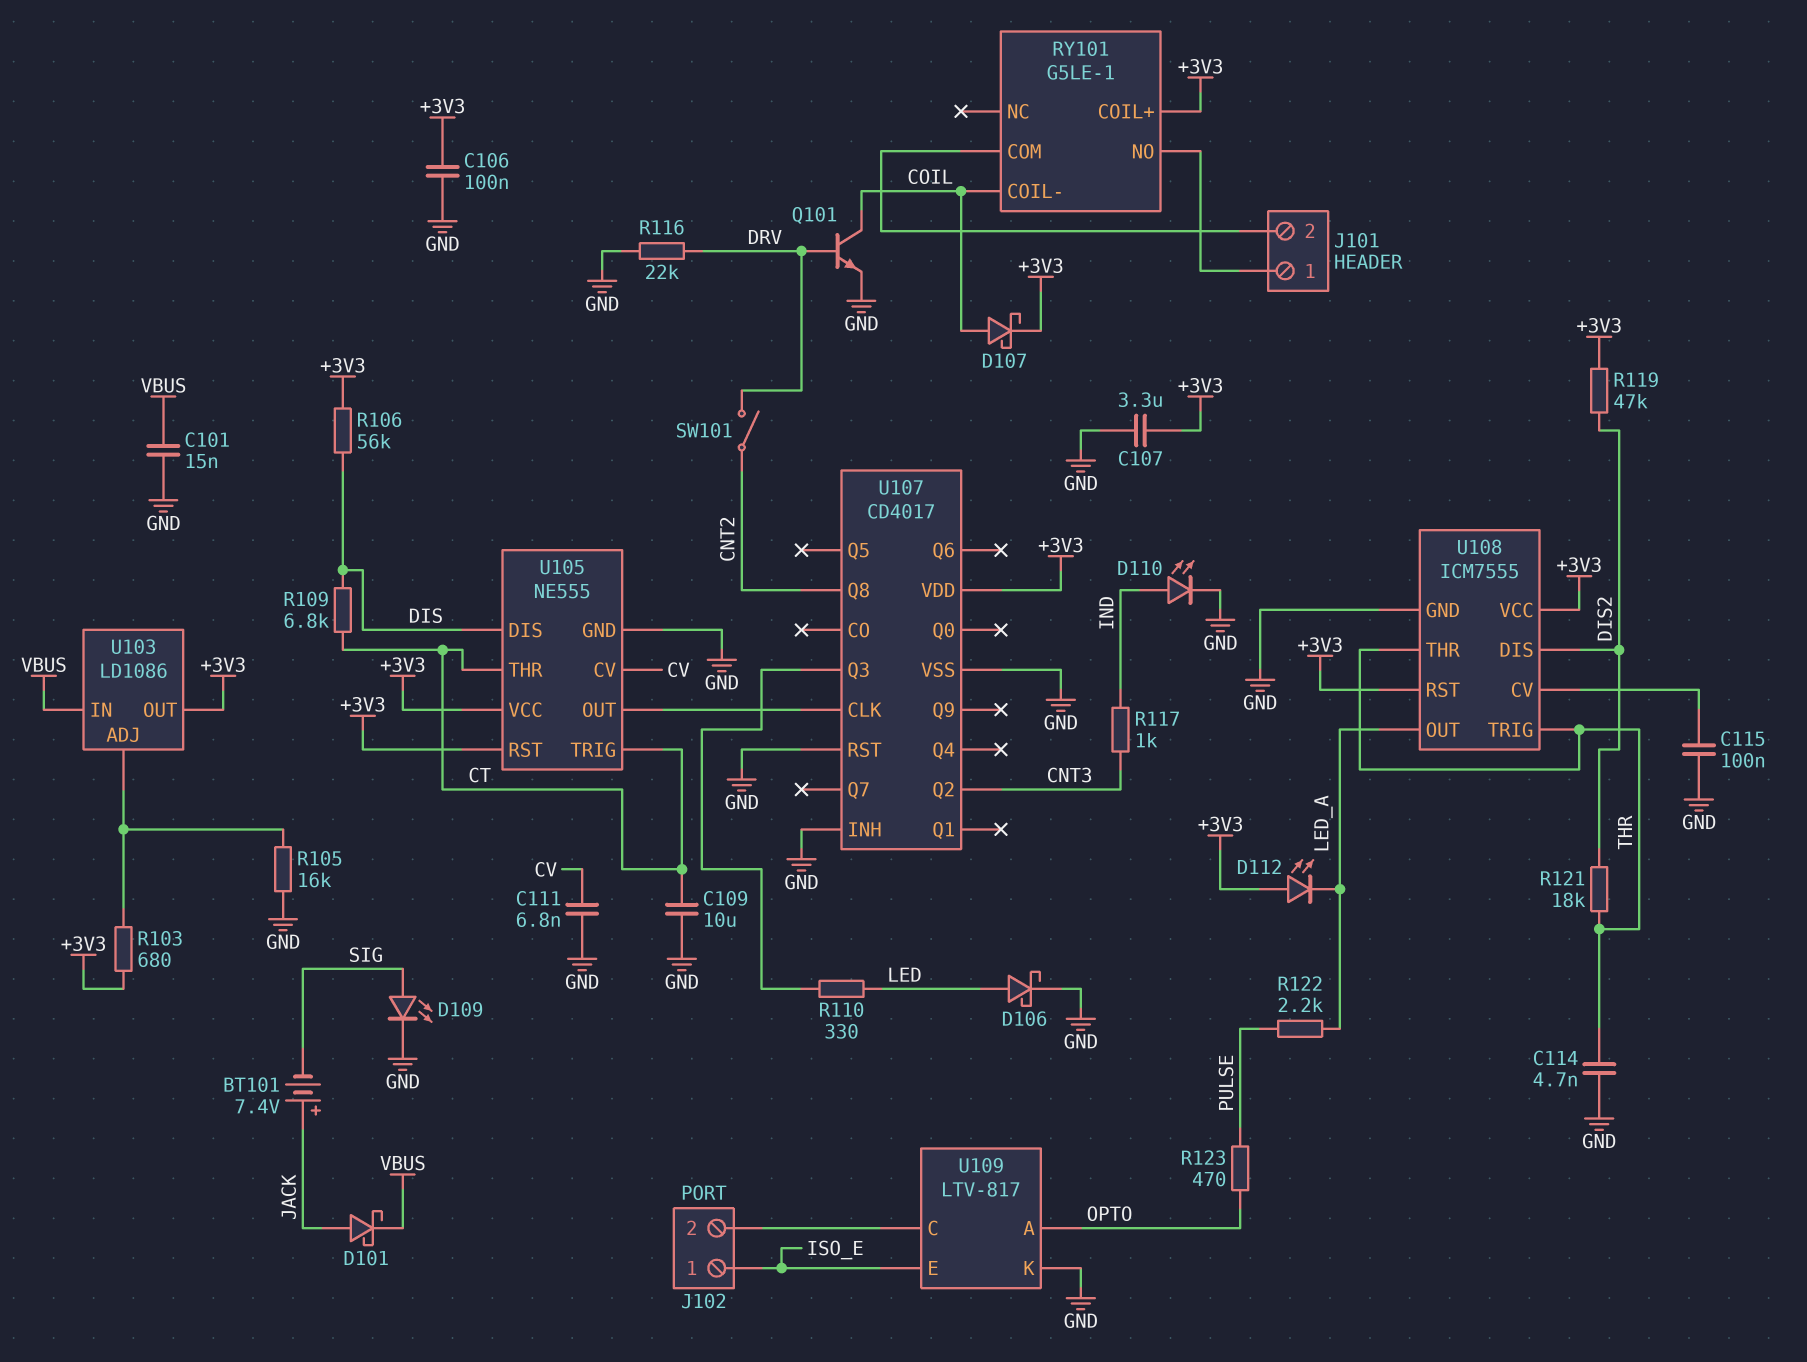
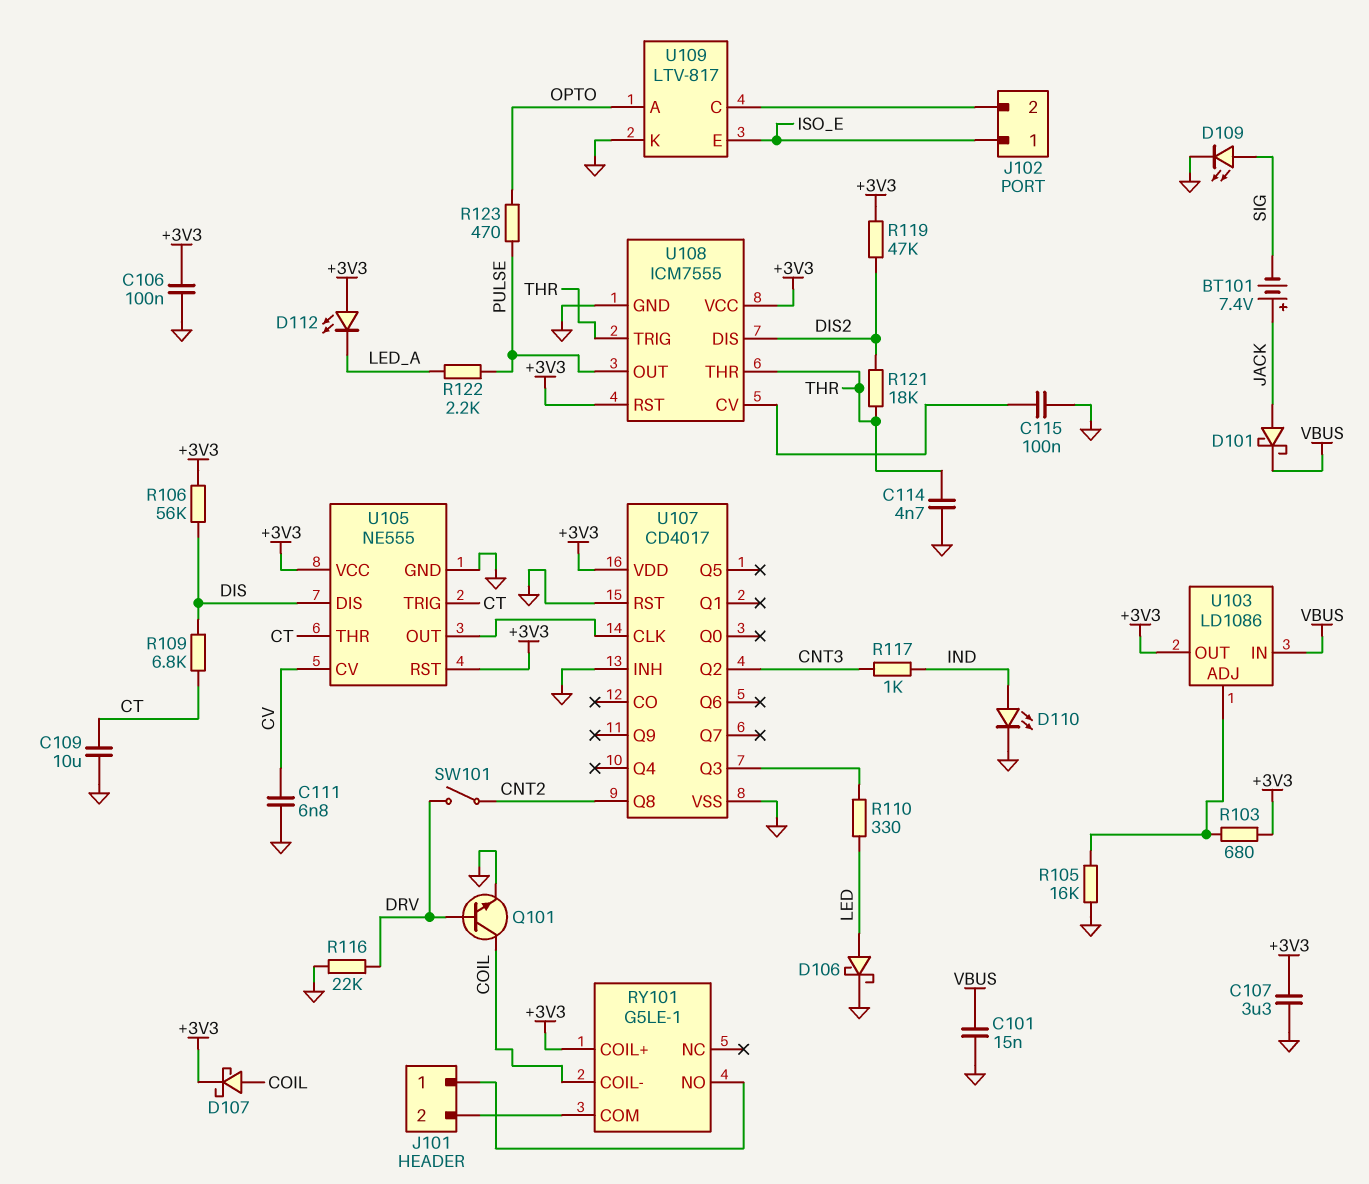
U108 pin OUT: LED_A -> PULSE

